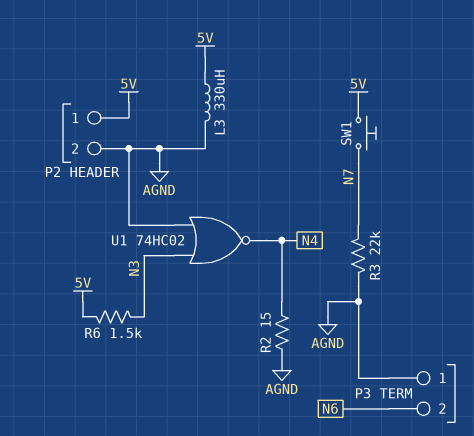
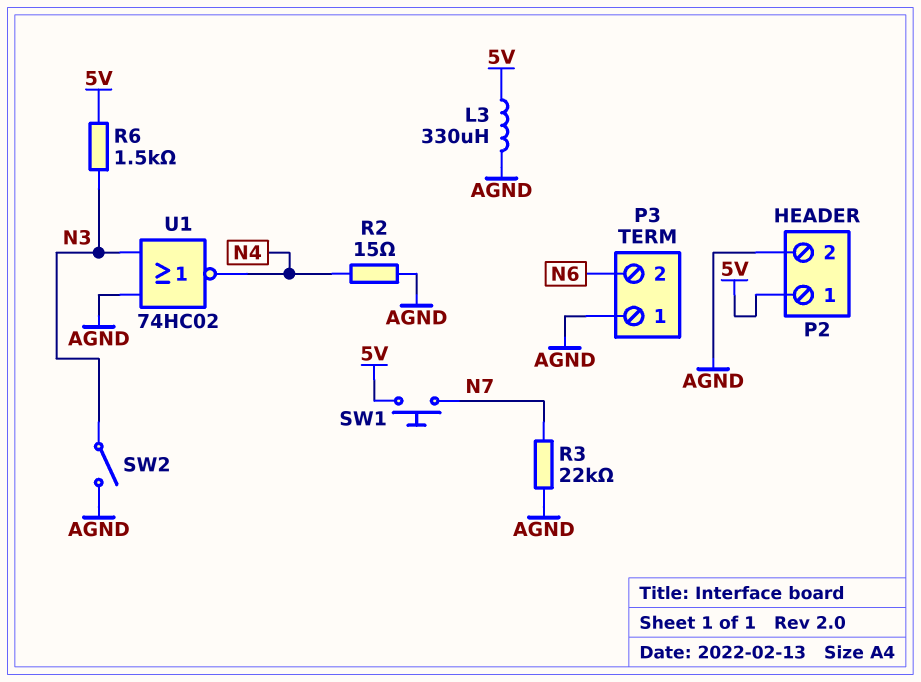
SW2: none -> switch (AGND, N3)

